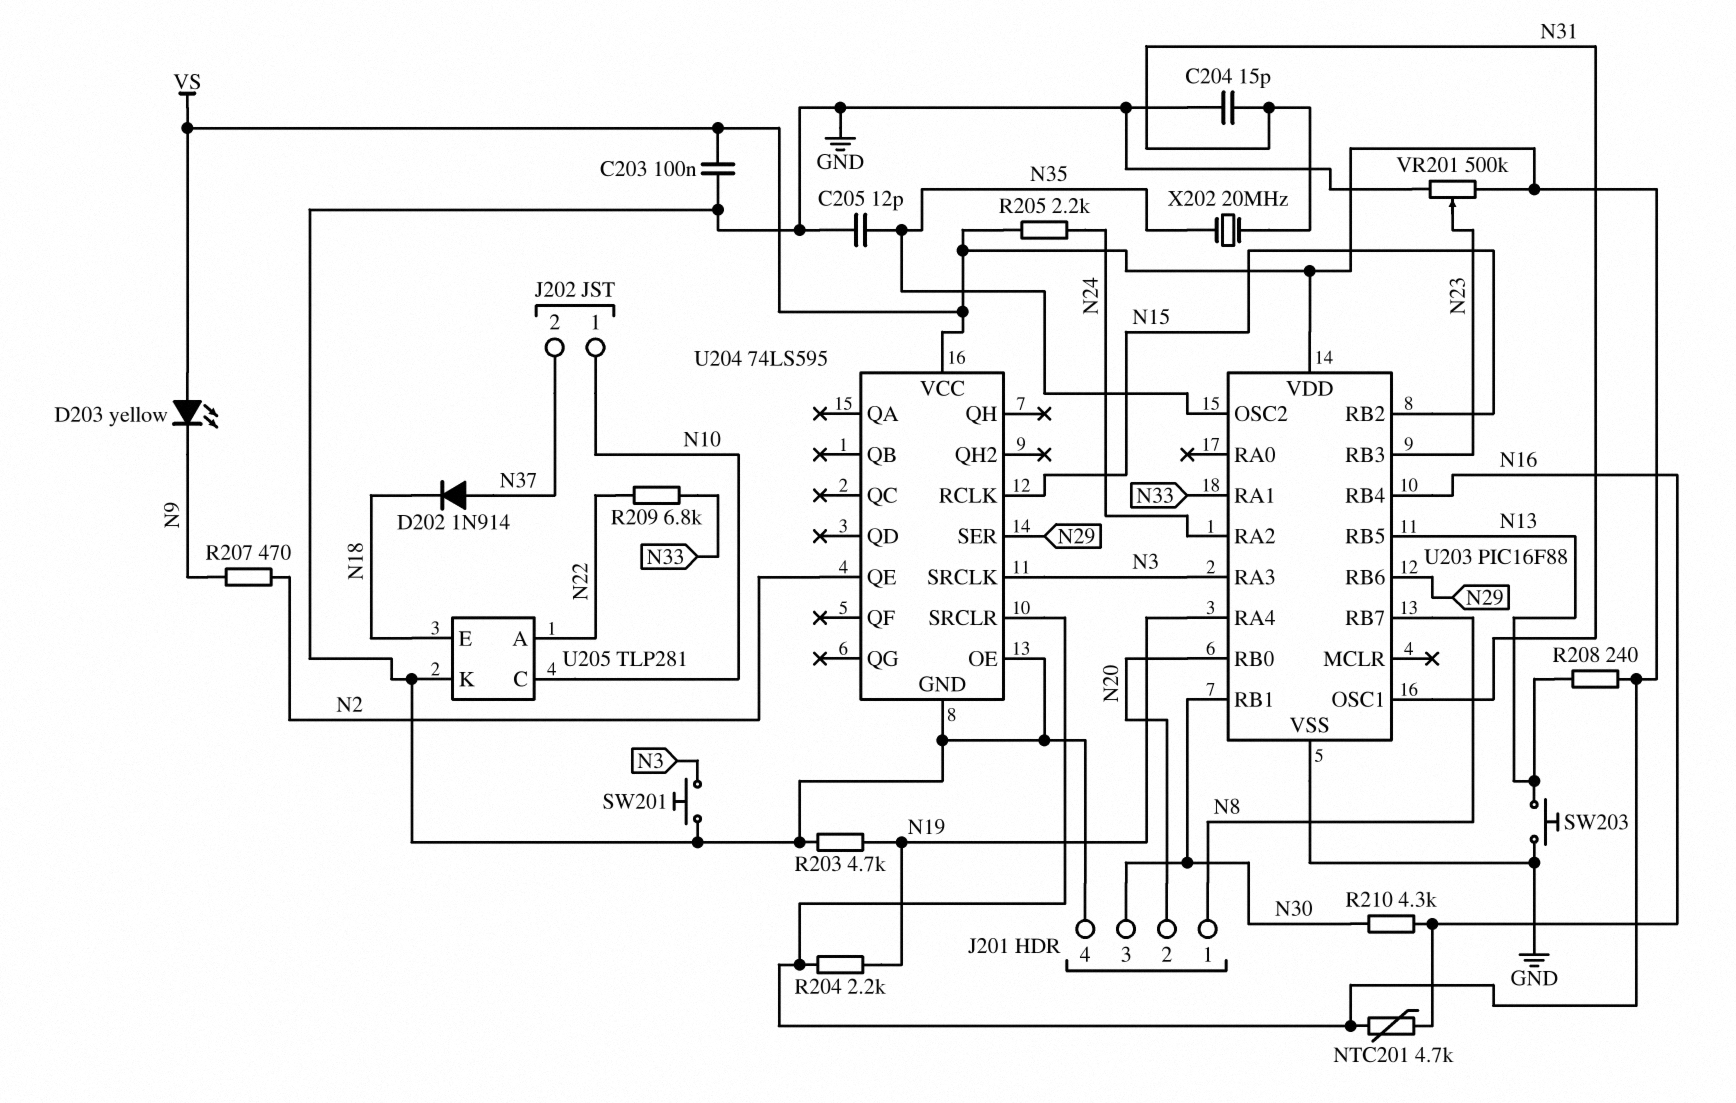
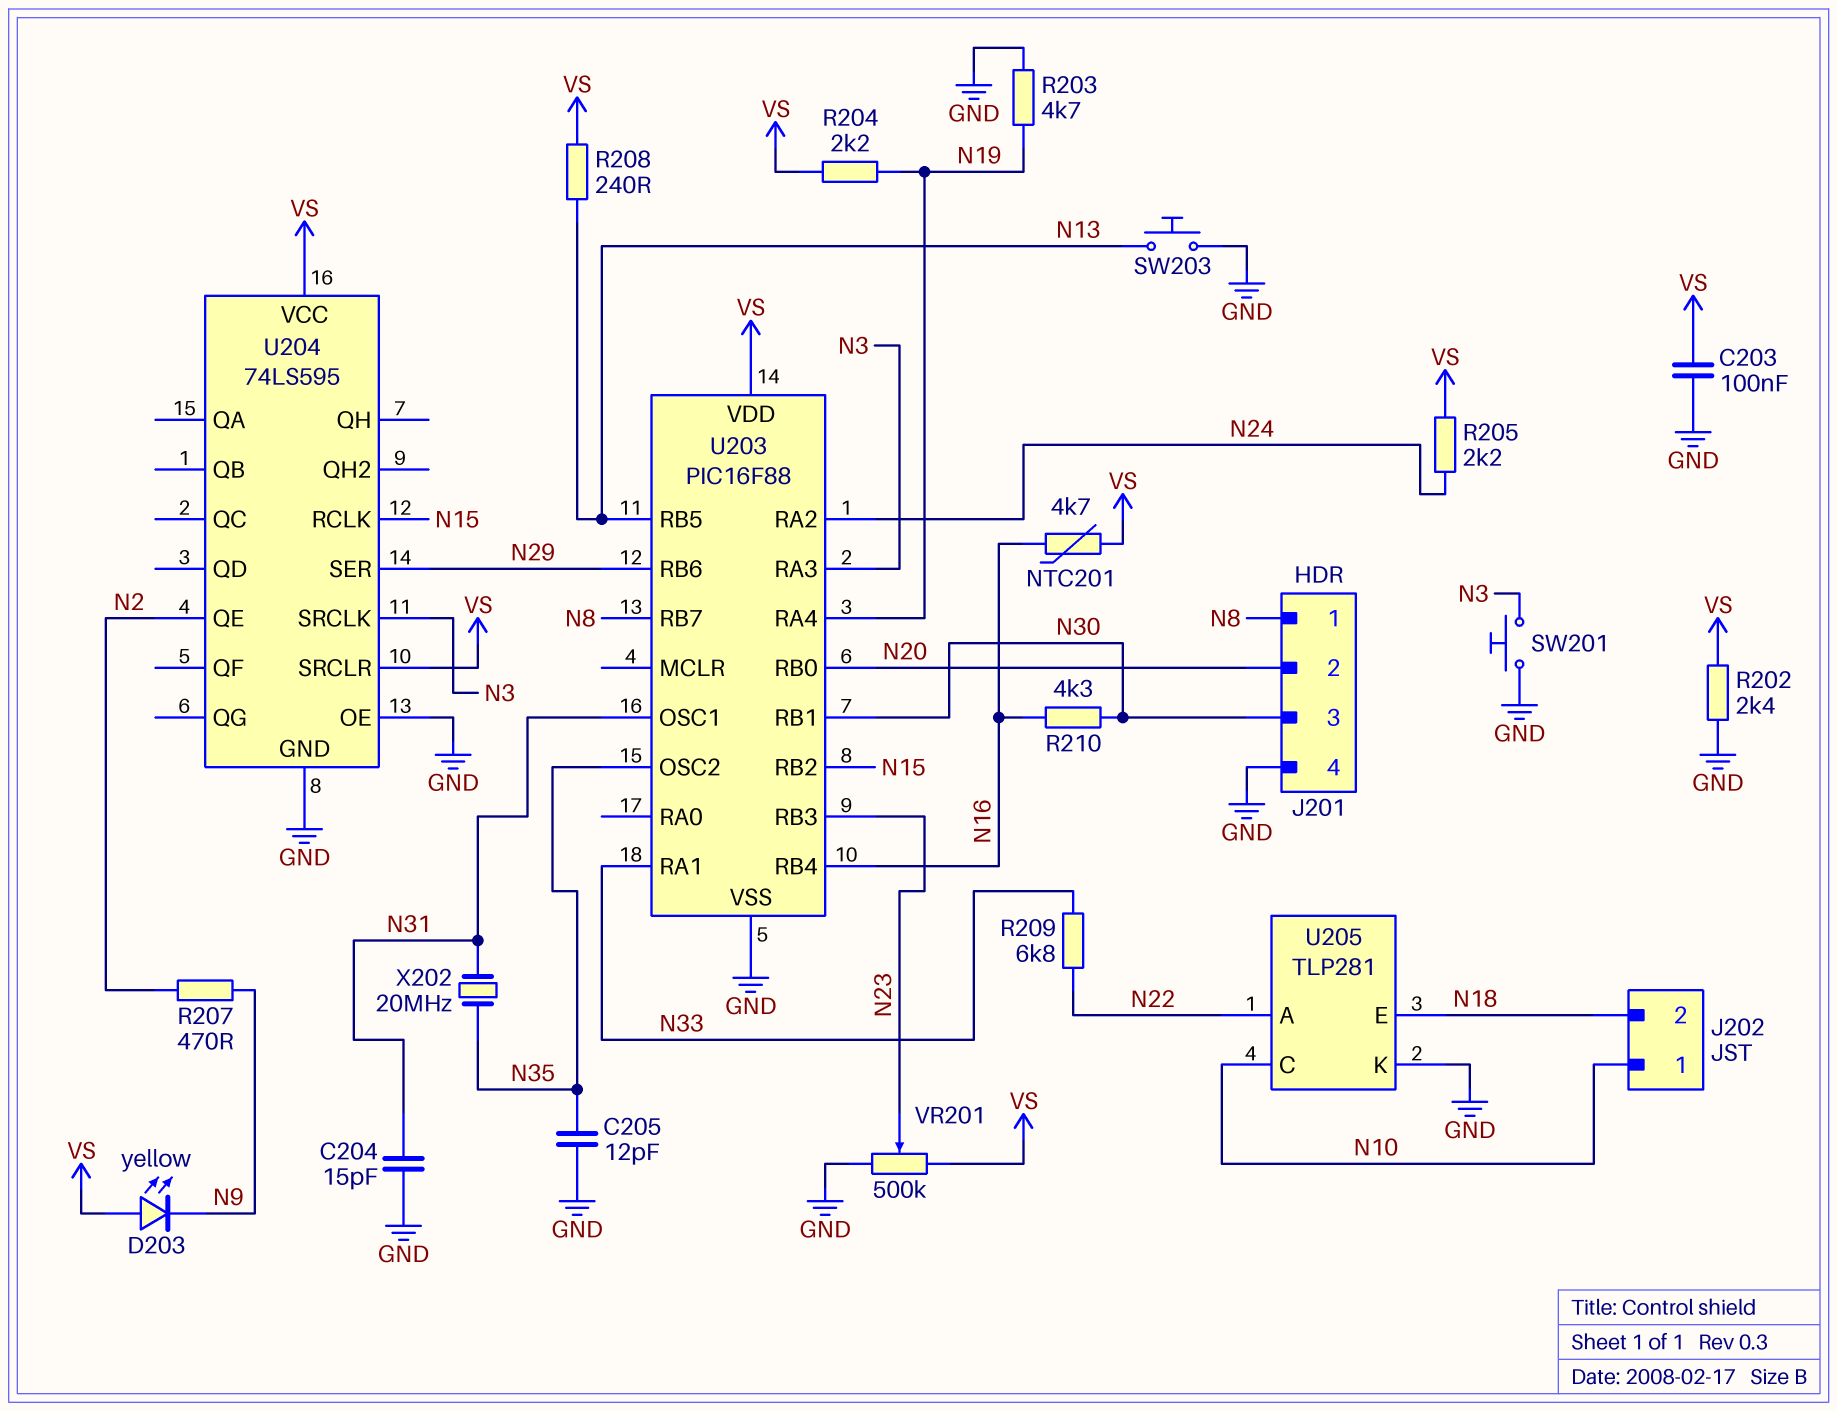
D202: diode 1N914 (A N37, K N18) -> none
J202 pin 2: N37 -> N18
R202: none -> 2.4k (GND, VS)

